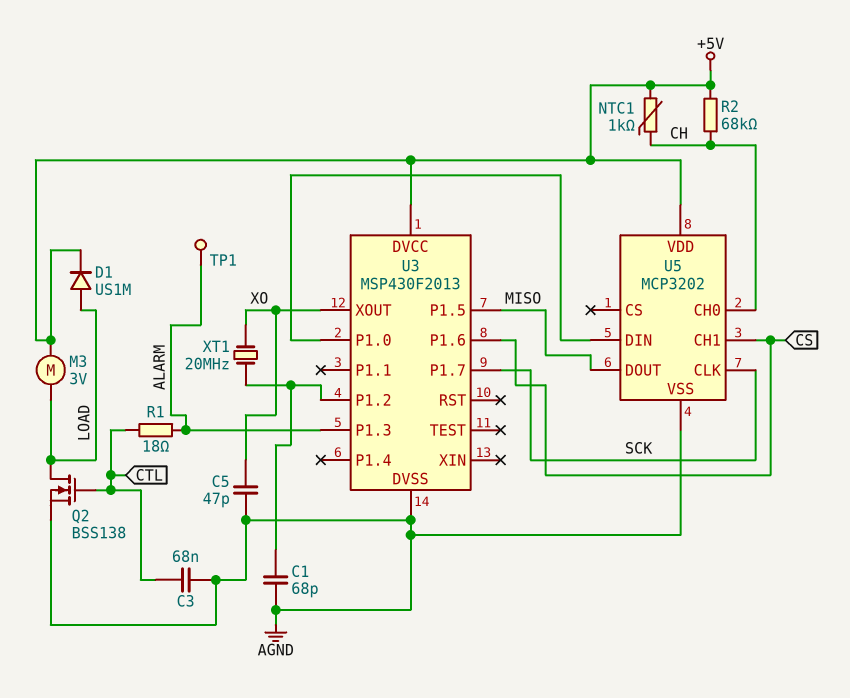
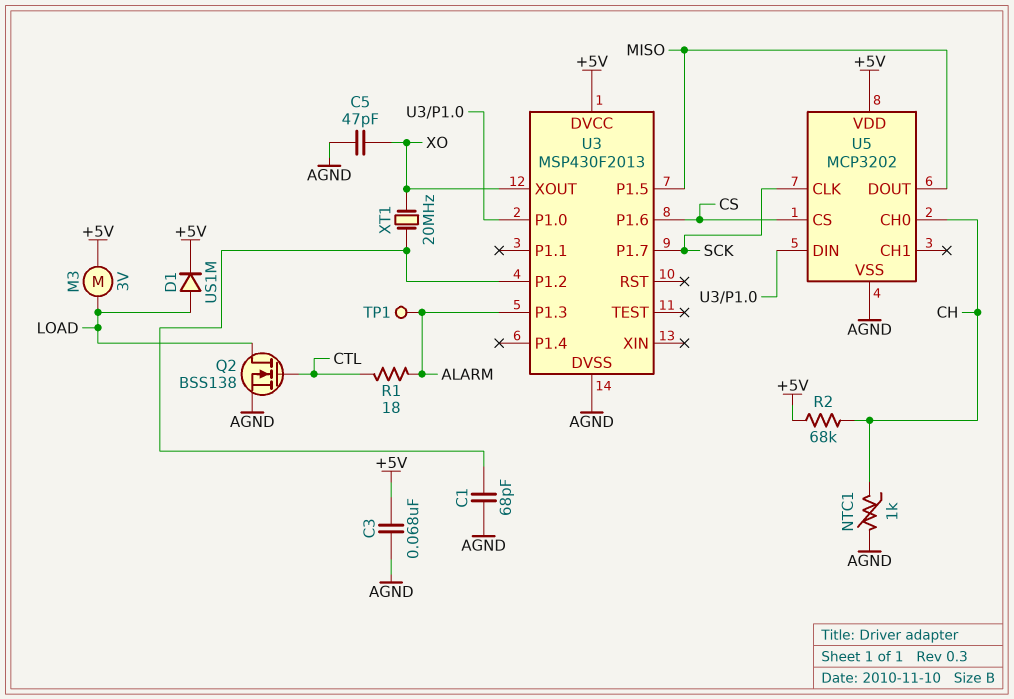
C3: 68nF (AGND, CTL) -> 68nF (+5V, AGND)
NTC1: 1k (+5V, CH) -> 1k (AGND, CH)
U5 pin CH1: CS -> none
U5 pin CS: none -> CS

